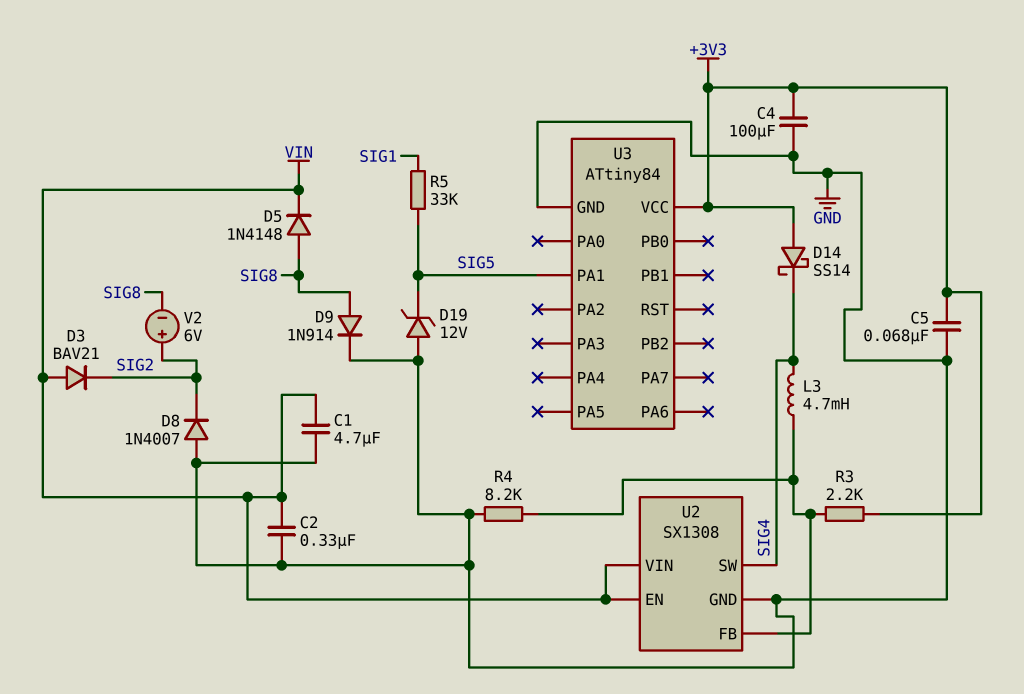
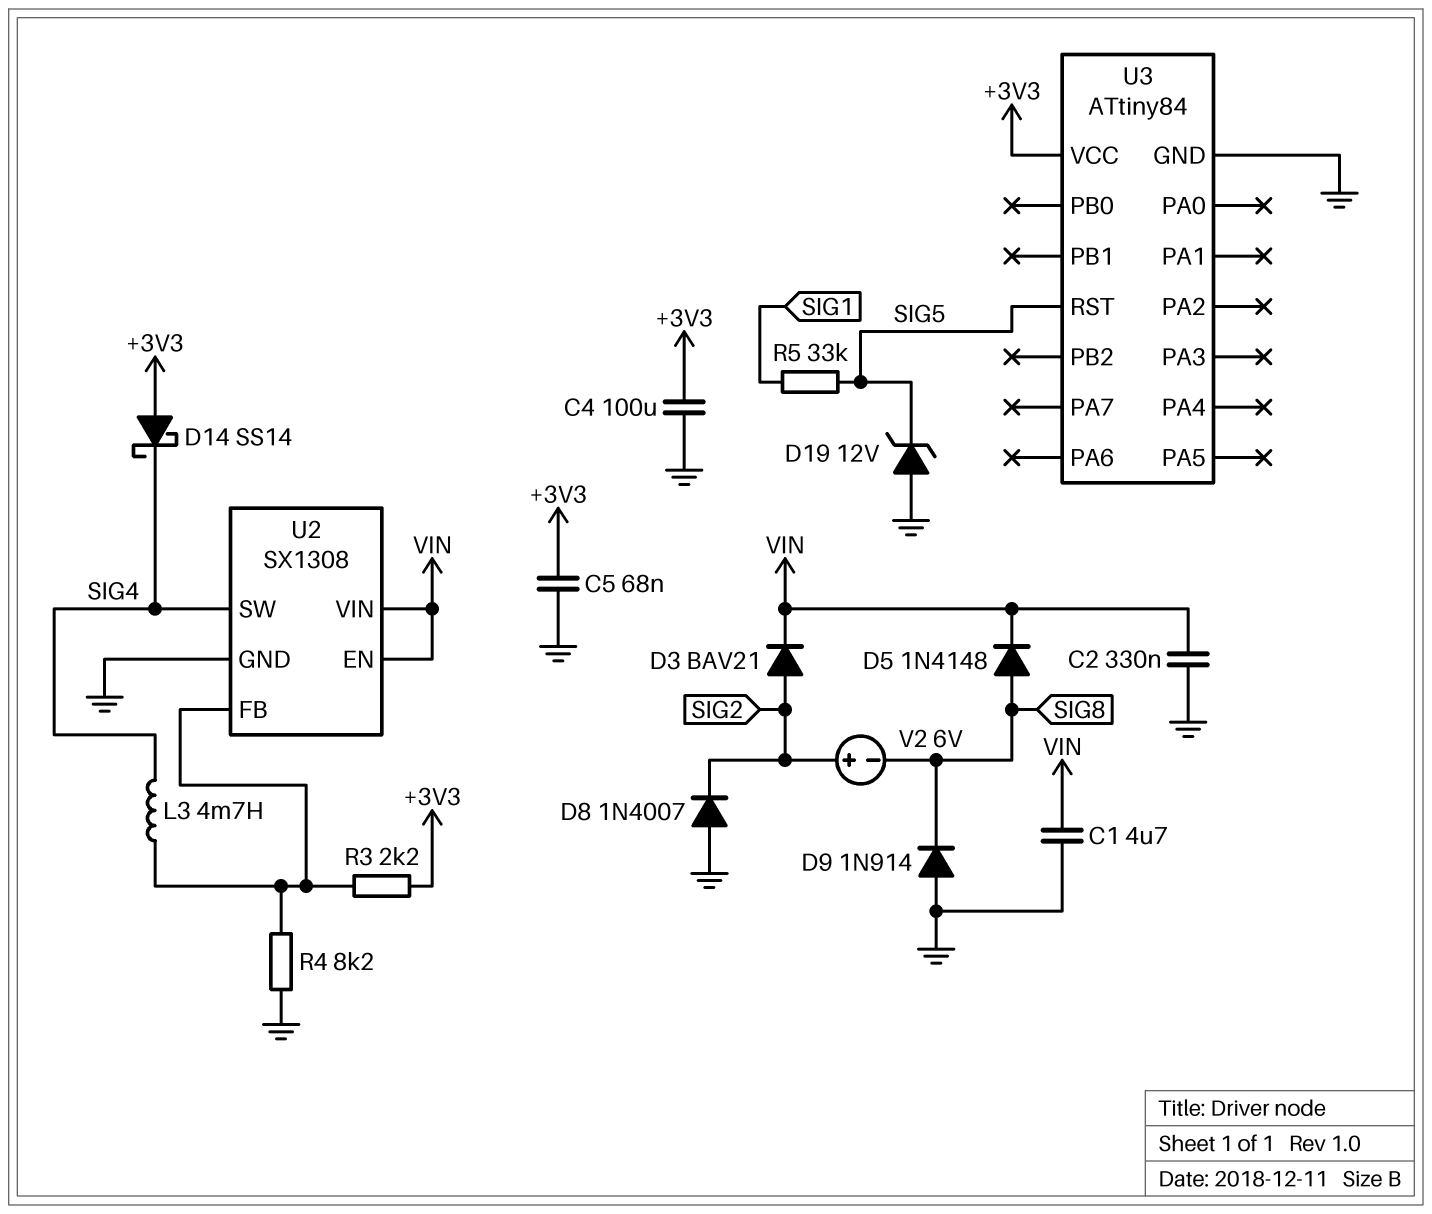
D3: diode BAV21 (A VIN, K SIG2) -> diode BAV21 (A SIG2, K VIN)
D9: diode 1N914 (A SIG8, K GND) -> diode 1N914 (A GND, K SIG8)
U3 pin PA1: SIG5 -> none
U3 pin RST: none -> SIG5

